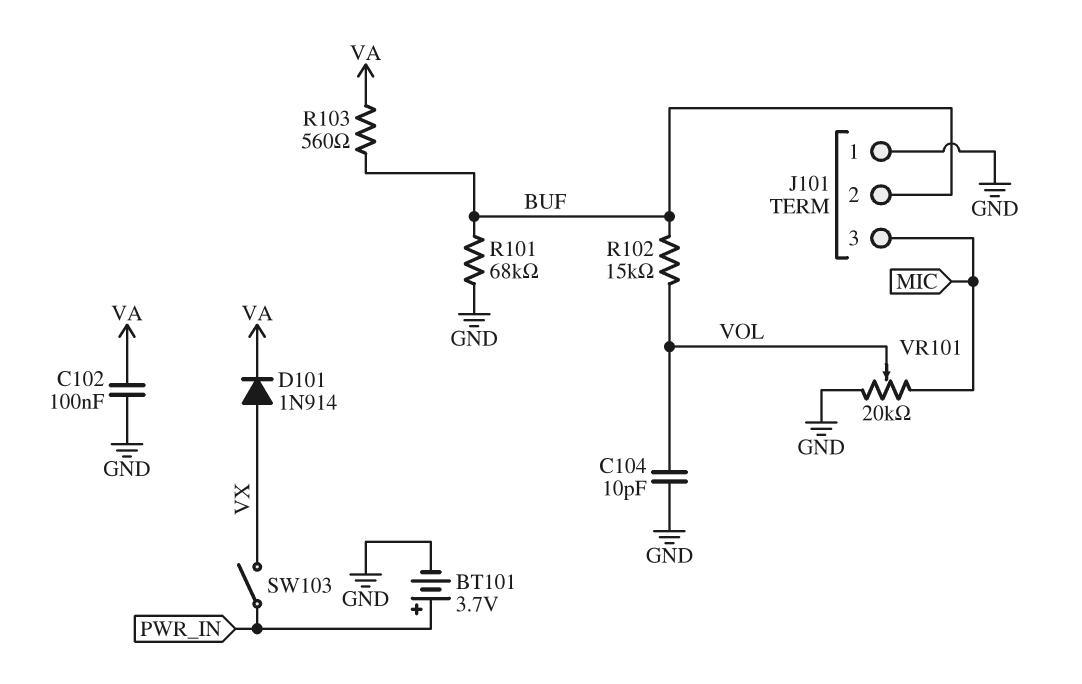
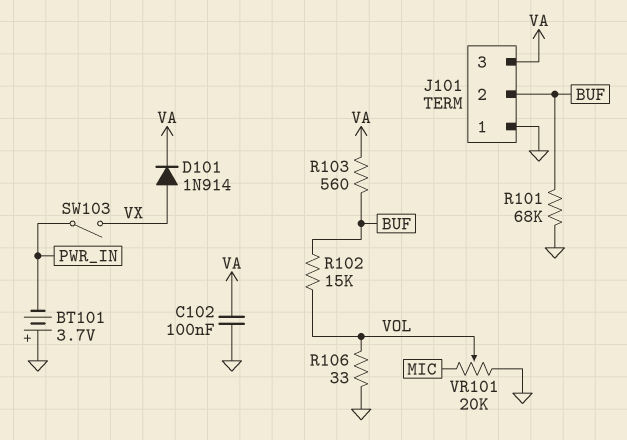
BT101: 3.7V (plus PWR_IN, minus GND) -> 3.7V (plus GND, minus PWR_IN)
C104: 10pF (GND, VOL) -> none
J101 pin 3: MIC -> VA
R106: none -> 33 (GND, VOL)

